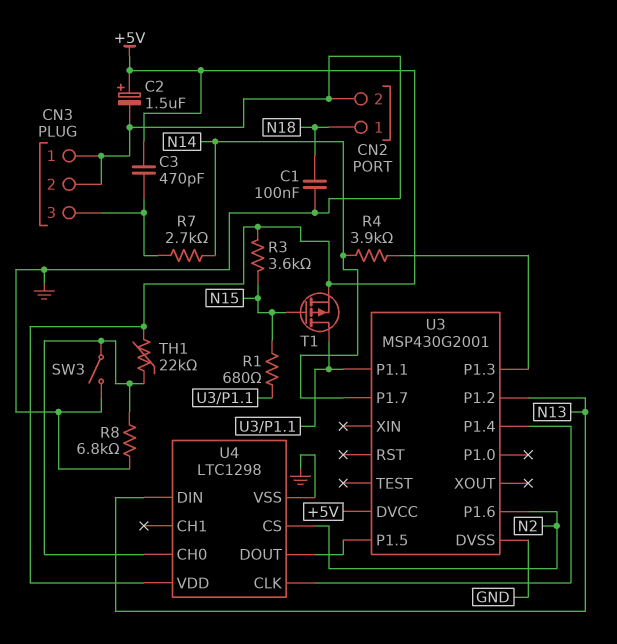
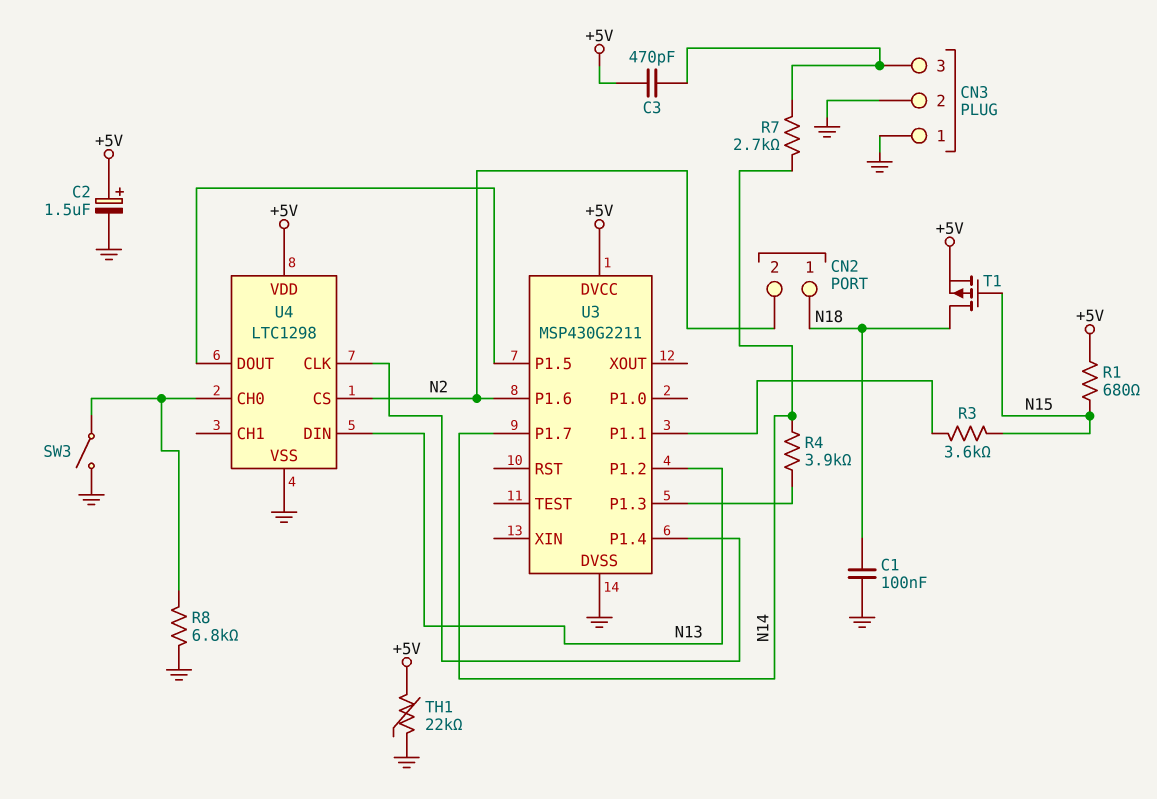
CN2 pin 2: GND -> N2
R1: 680 (N15, U3/P1.1) -> 680 (+5V, N15)
R3: 3.6k (+5V, N15) -> 3.6k (N15, U3/P1.1)
T1: PMOS (G N15, D U3/P1.1, S +5V) -> PMOS (G N15, D N18, S +5V)
TH1: 22k (+5V, U4/CH0) -> 22k (+5V, GND)
U3: MSP430G2001 -> MSP430G2211

